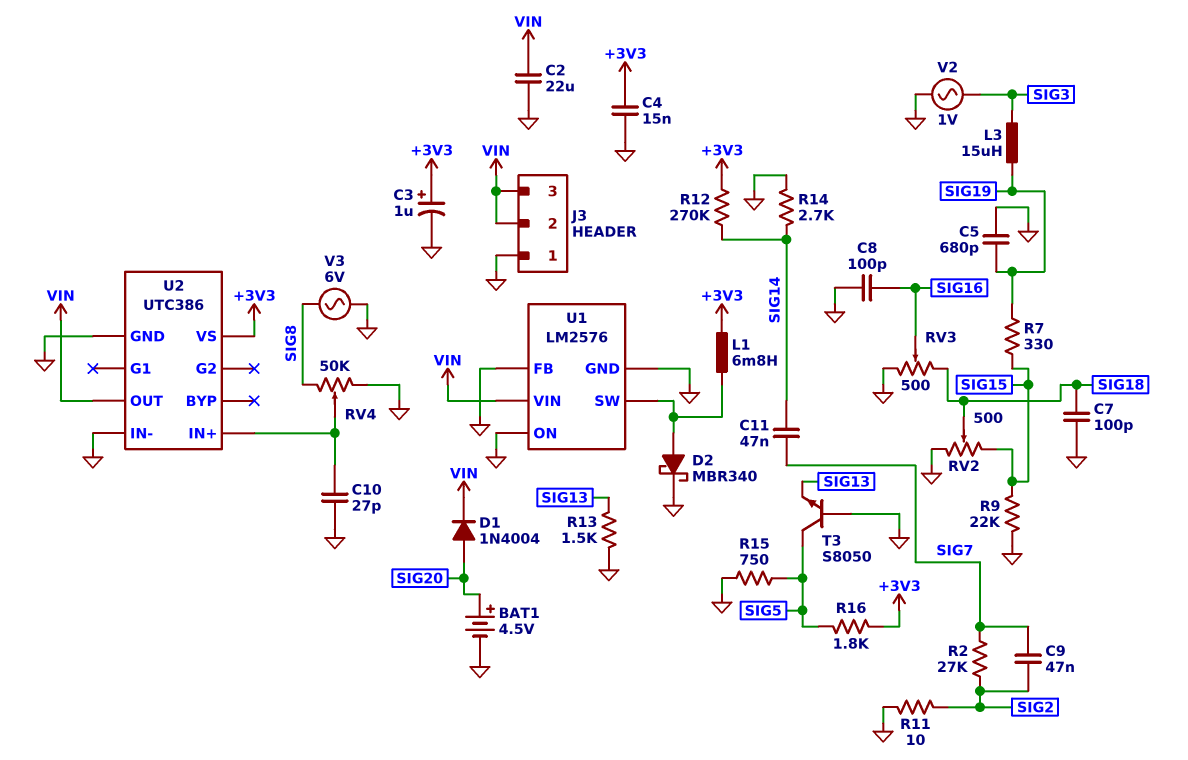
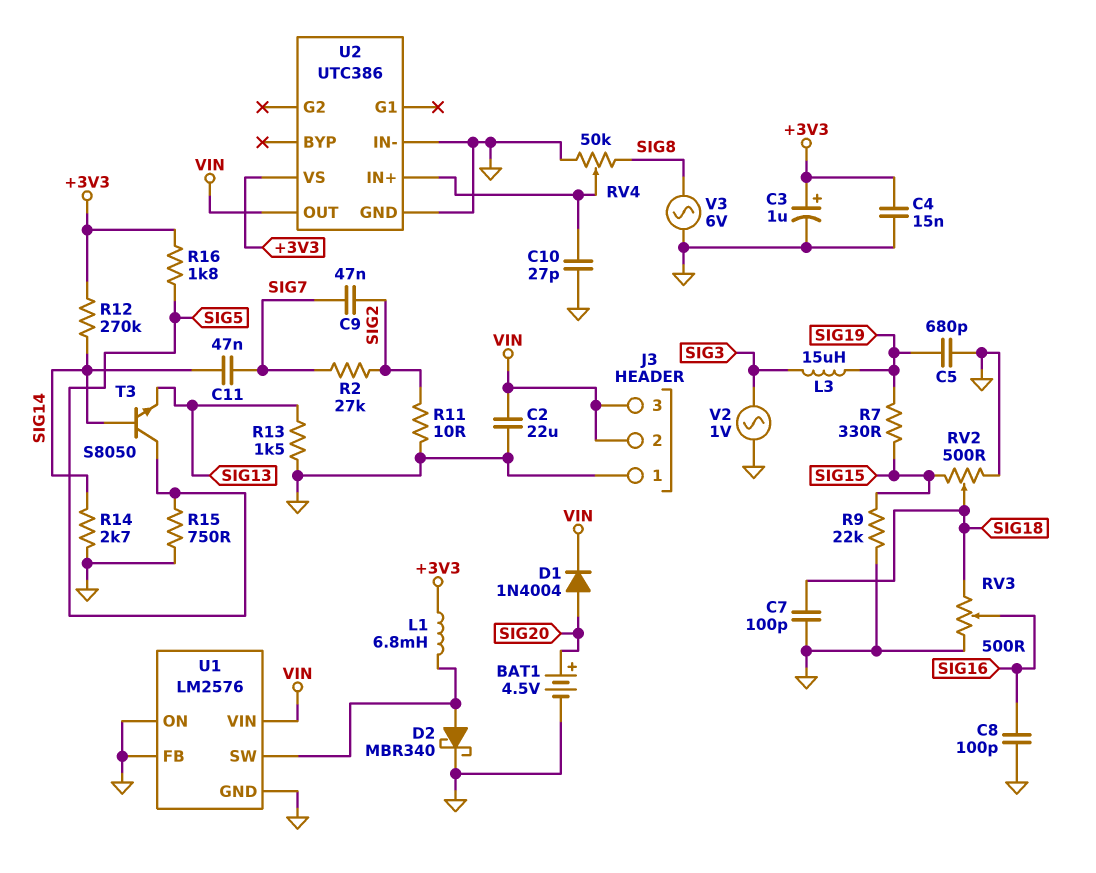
T3: NPN S8050 (B GND, C SIG5, E SIG13) -> NPN S8050 (B SIG14, C SIG5, E SIG13)

